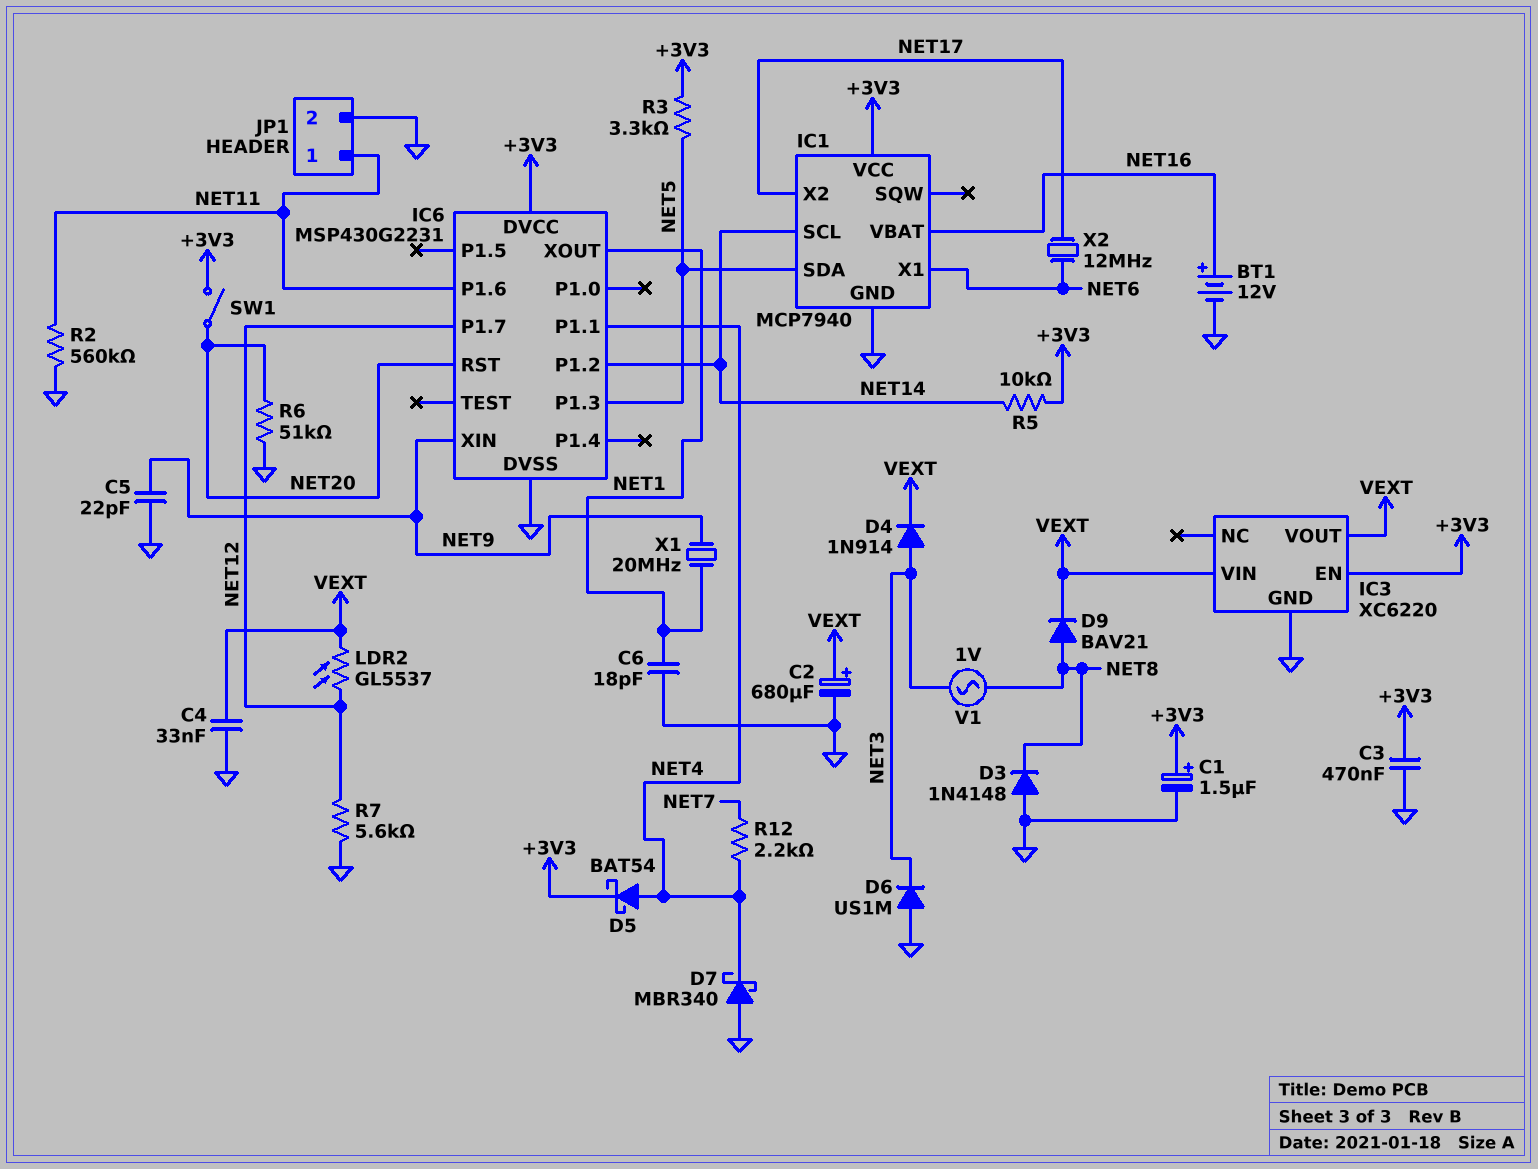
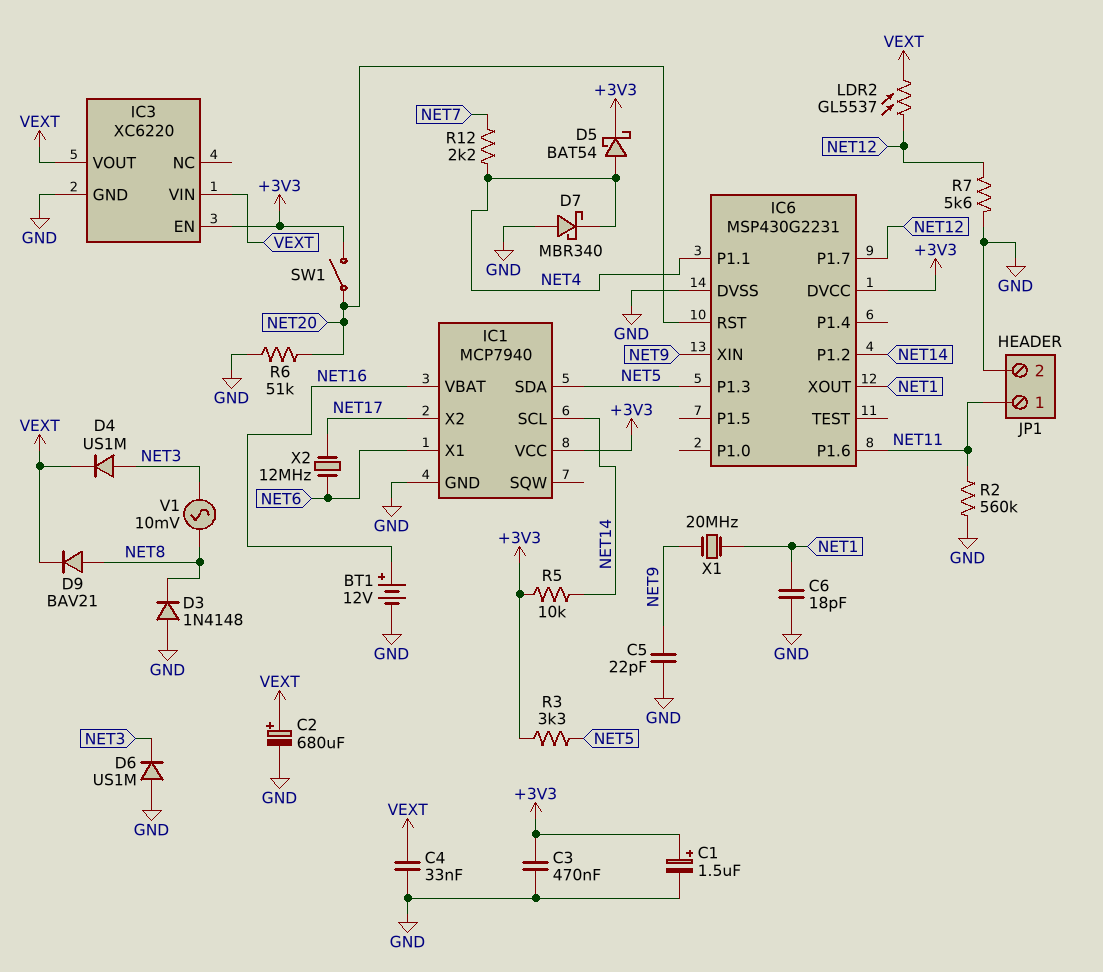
D4: diode 1N914 (A NET3, K VEXT) -> diode US1M (A NET3, K VEXT)
V1: AC 1V (NET3, NET8) -> AC 10mV (NET3, NET8)

